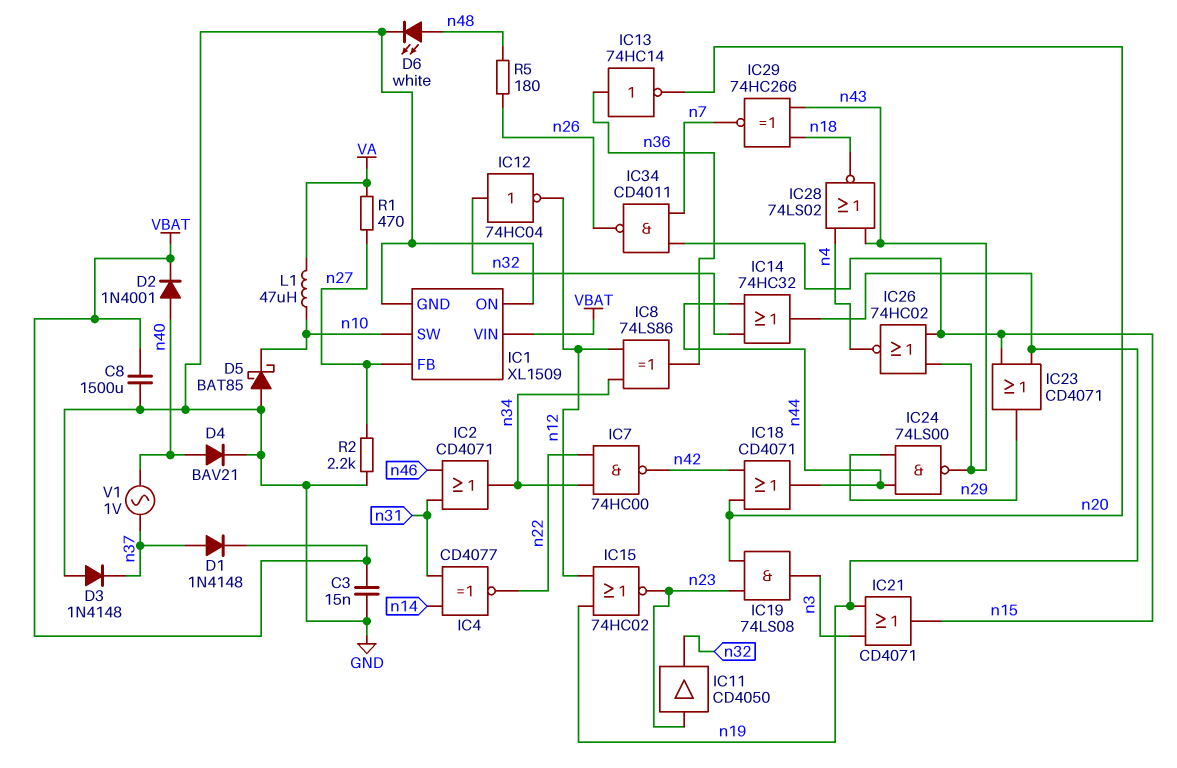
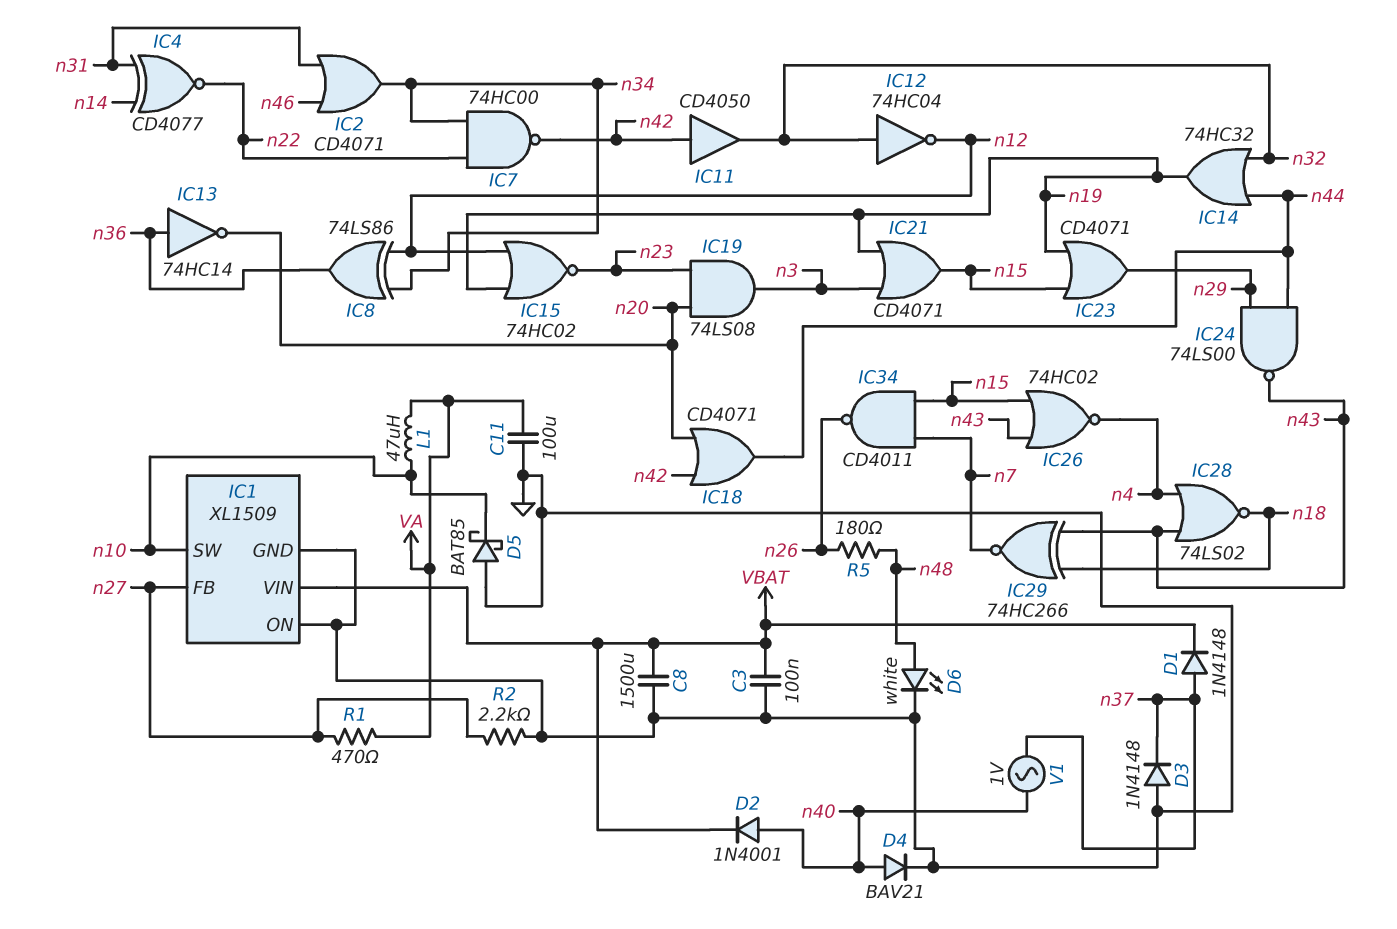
C3: 15nF (GND, VBAT) -> 100nF (GND, VBAT)
C11: none -> 100uF (GND, VA)
IC11: buffer CD4050 (in n23, out n32) -> buffer CD4050 (in n42, out n32)

